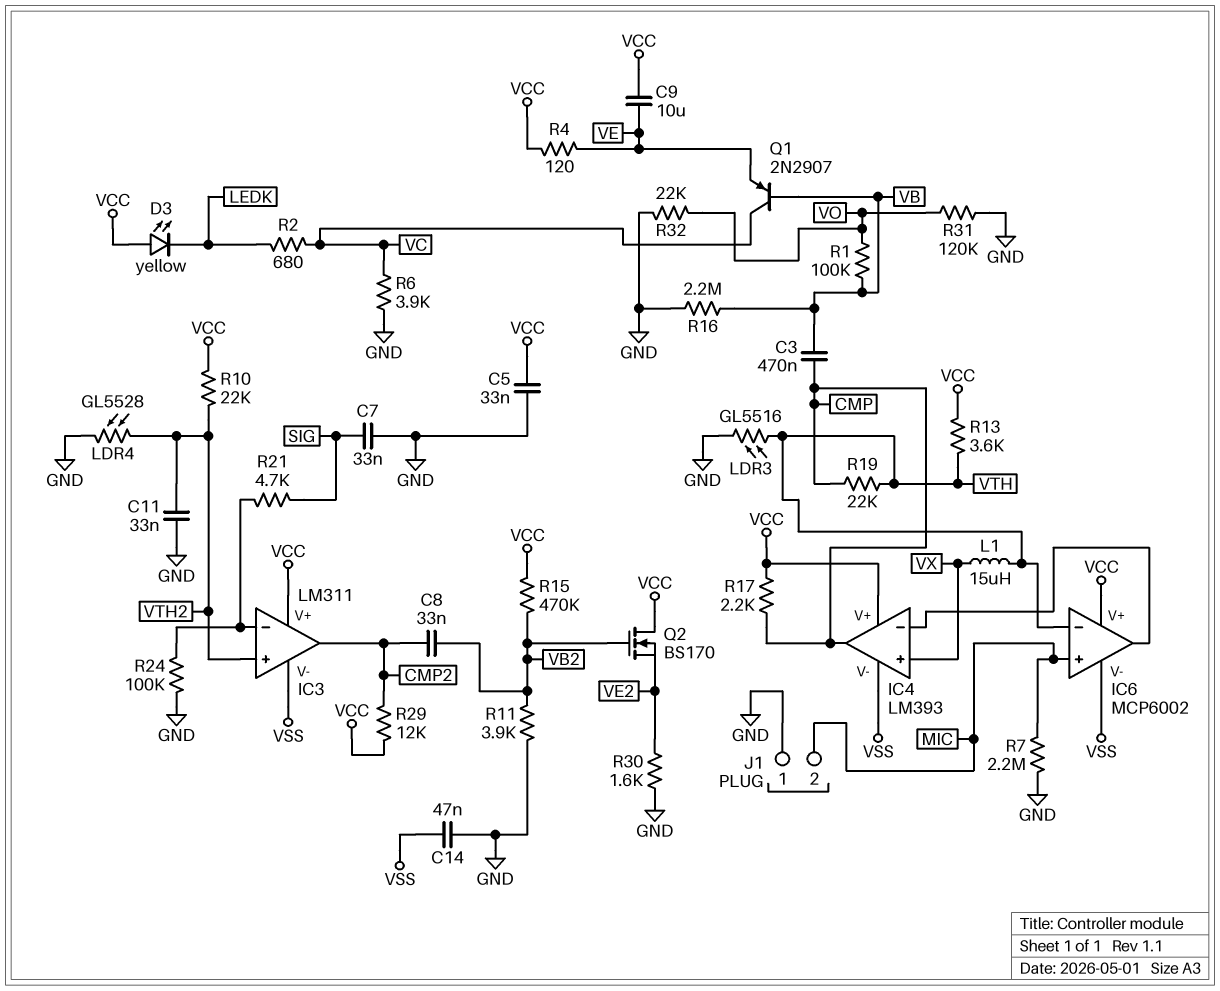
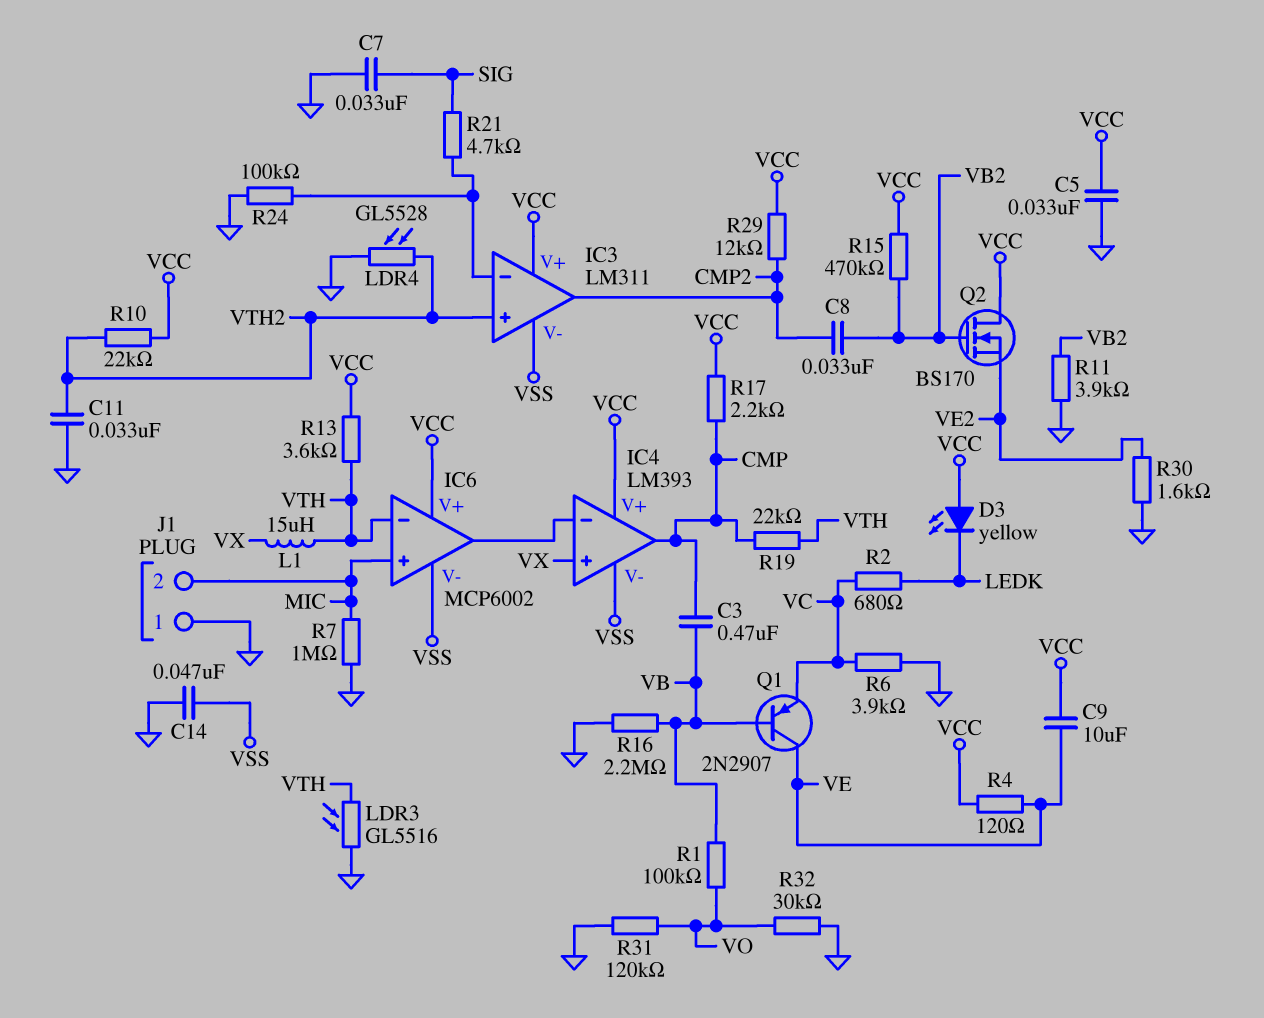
Q1: PNP 2N2907 (B VB, C VC, E VE) -> PNP 2N2907 (B VB, C VE, E VC)
R7: 2.2M (GND, MIC) -> 1M (GND, MIC)
R32: 22k (GND, VO) -> 30k (GND, VO)

